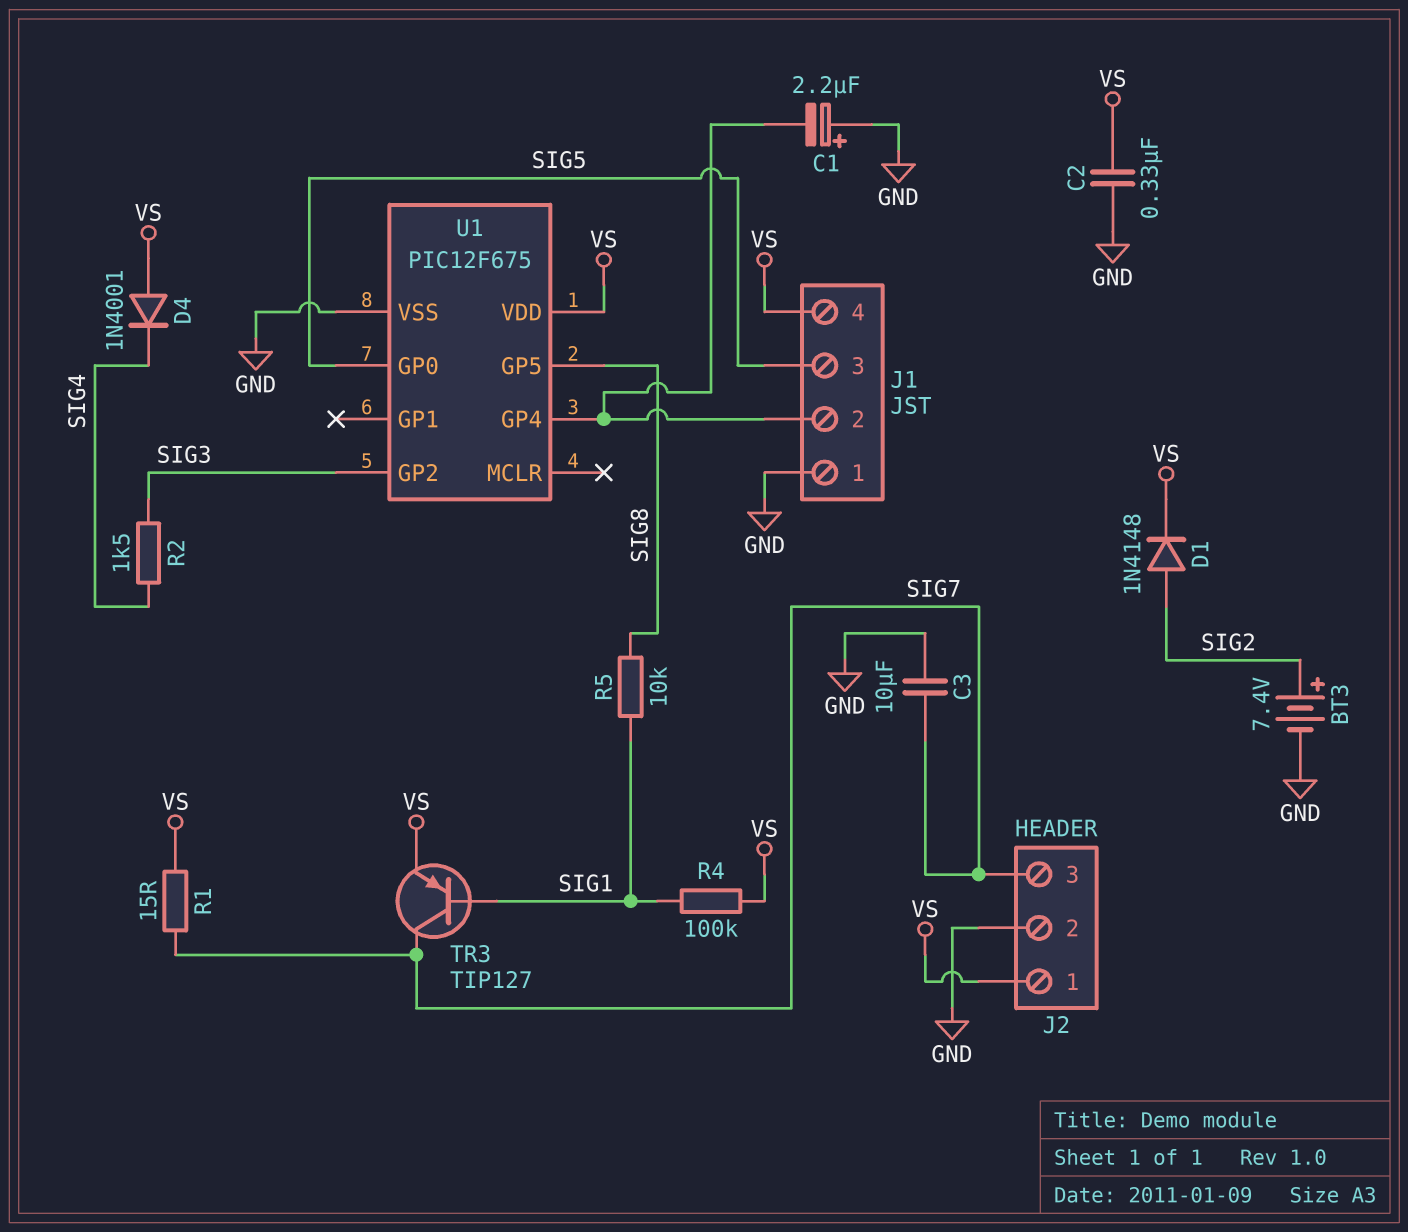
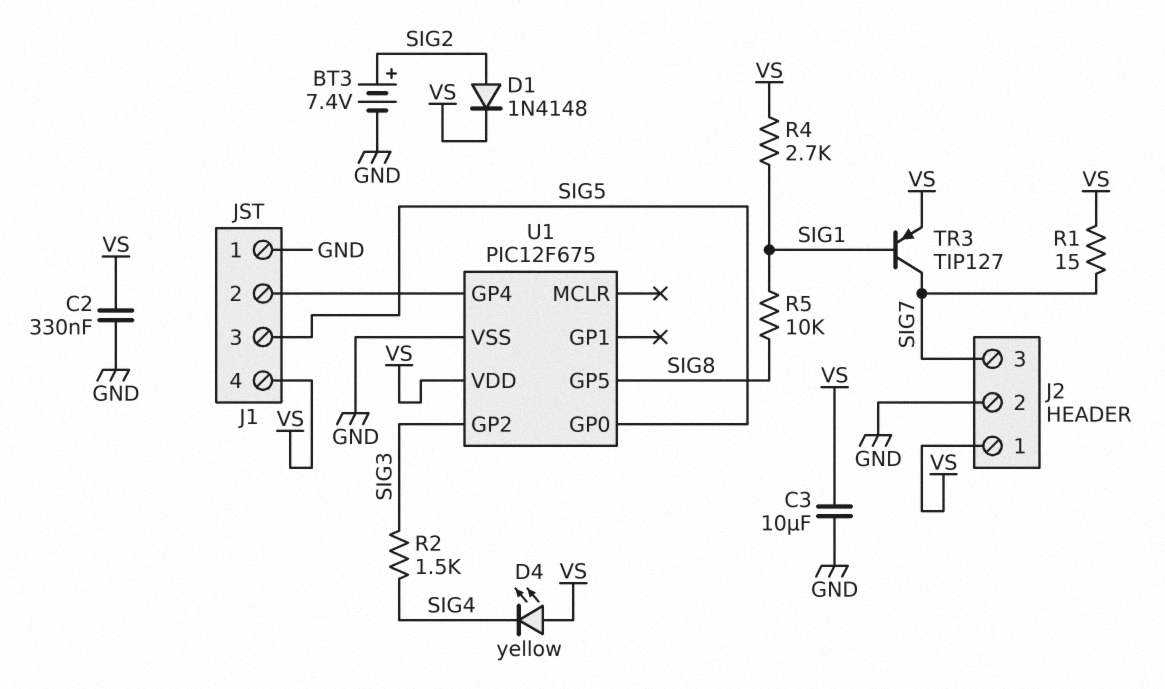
C1: 2.2uF (plus GND, minus J1/2) -> none
C3: 10uF (GND, SIG7) -> 10uF (GND, VS)
D4: diode 1N4001 (A VS, K SIG4) -> LED yellow (A VS, K SIG4)
R4: 100k (SIG1, VS) -> 2.7k (SIG1, VS)

